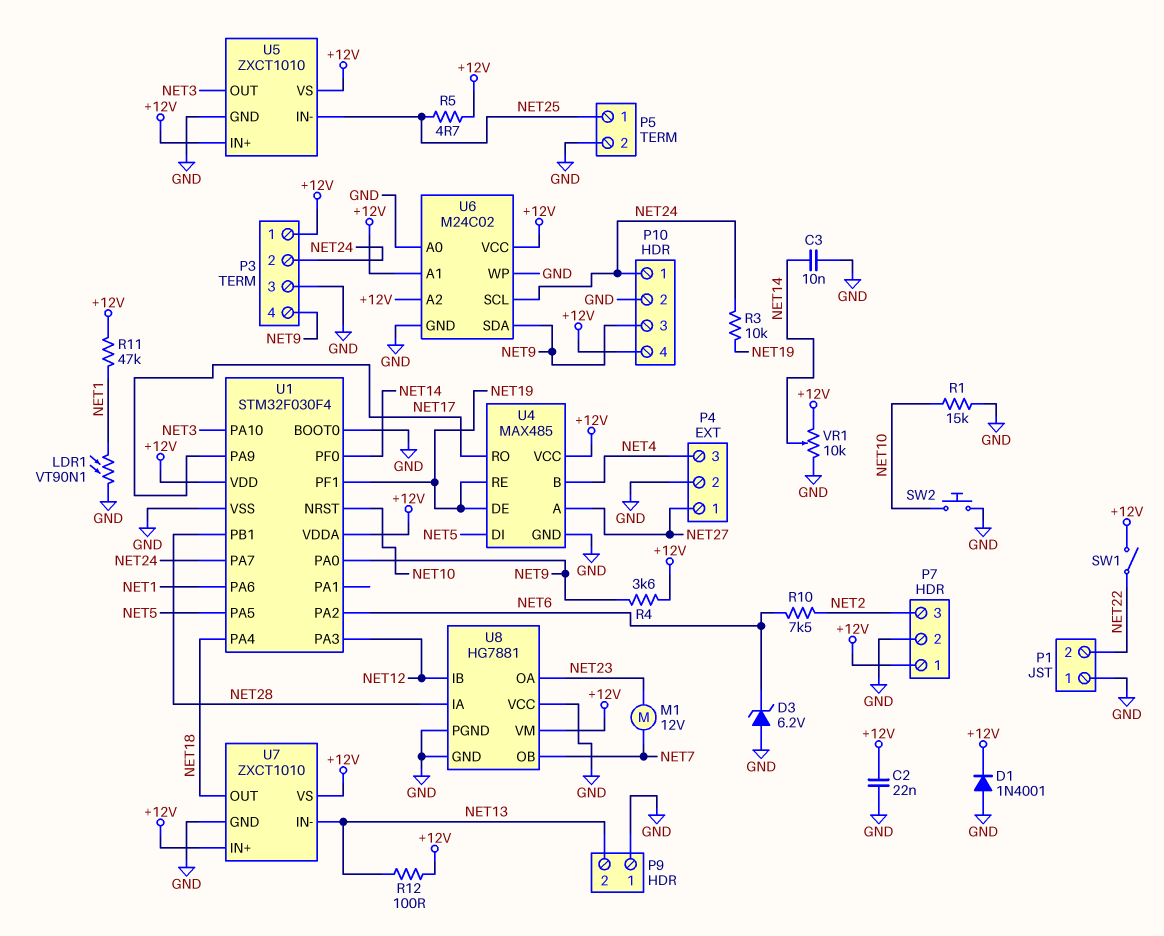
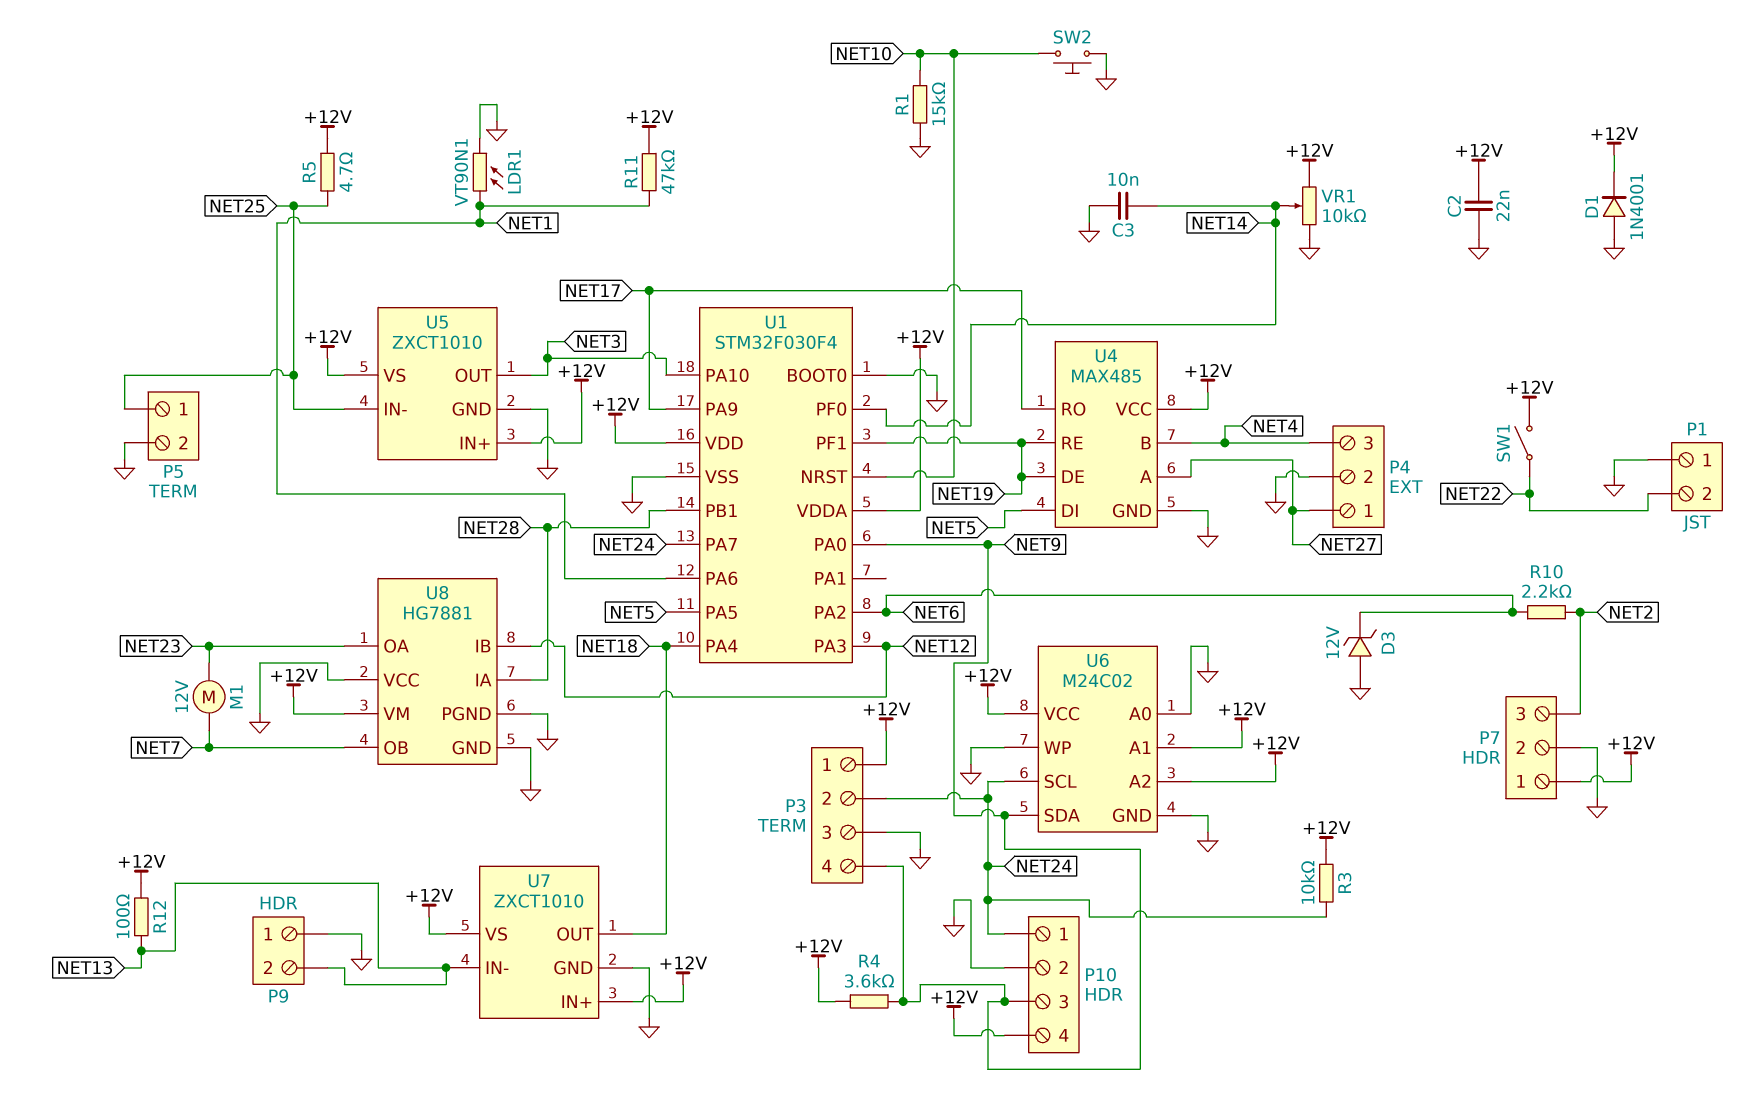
D3: zener 6.2V (A GND, K NET6) -> zener 12V (A GND, K NET6)
R3: 10k (NET19, NET24) -> 10k (+12V, NET24)
R10: 7.5k (NET2, NET6) -> 2.2k (NET2, NET6)

